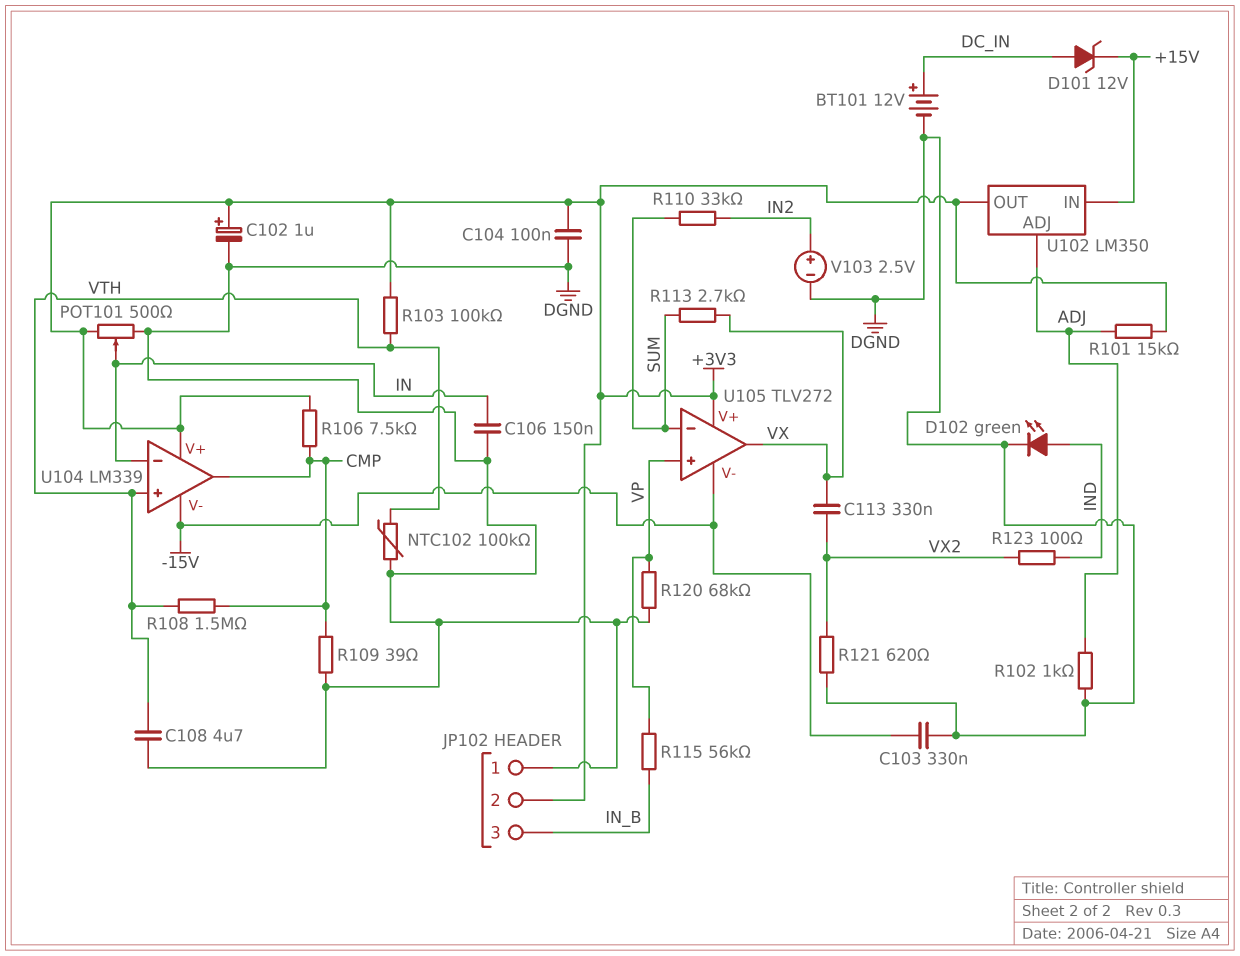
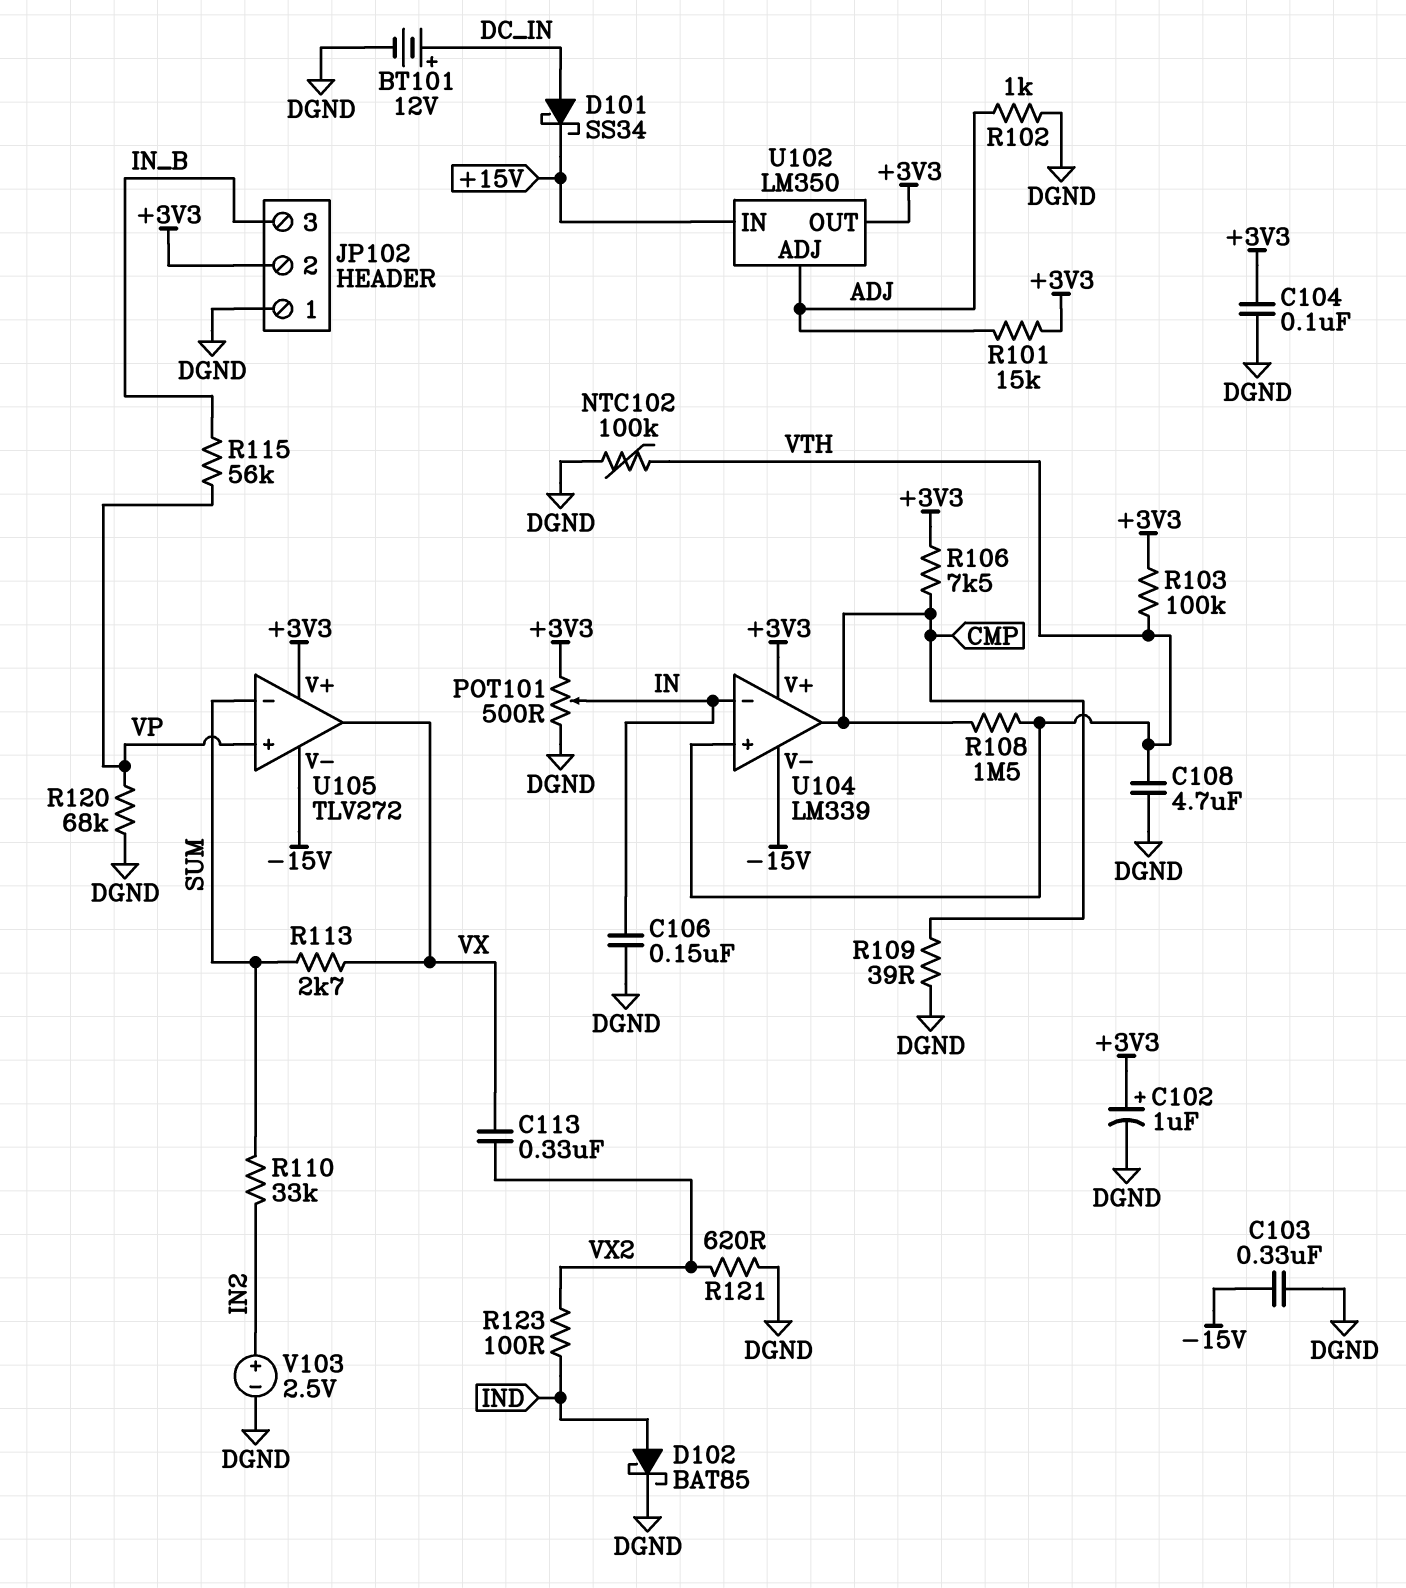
D101: zener 12V (A DC_IN, K +15V) -> schottky SS34 (A DC_IN, K +15V)
D102: LED green (A IND, K DGND) -> schottky BAT85 (A IND, K DGND)

